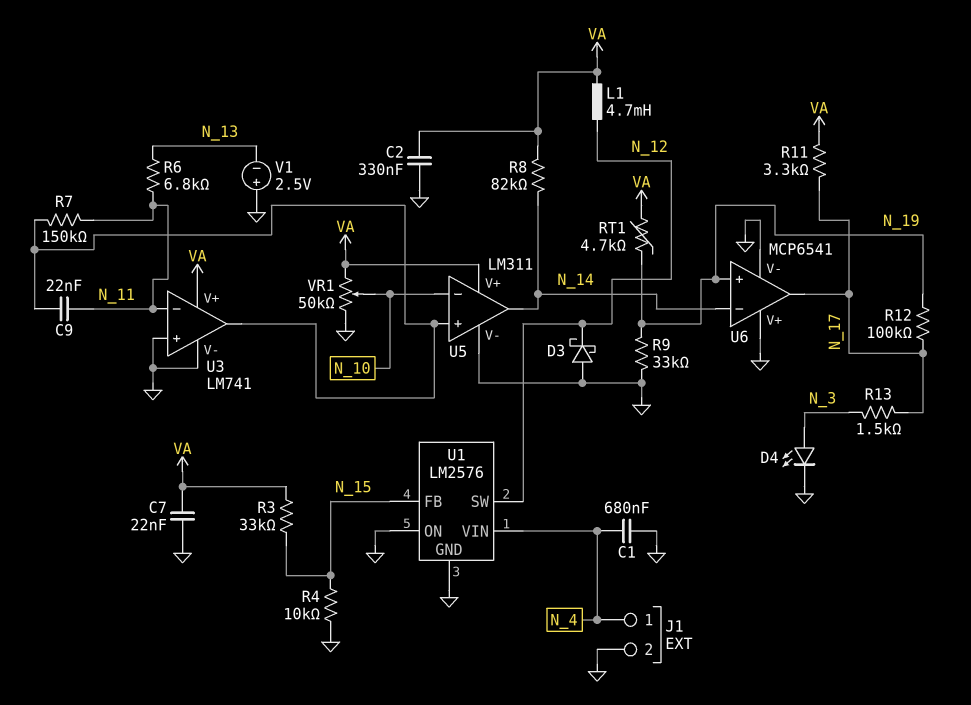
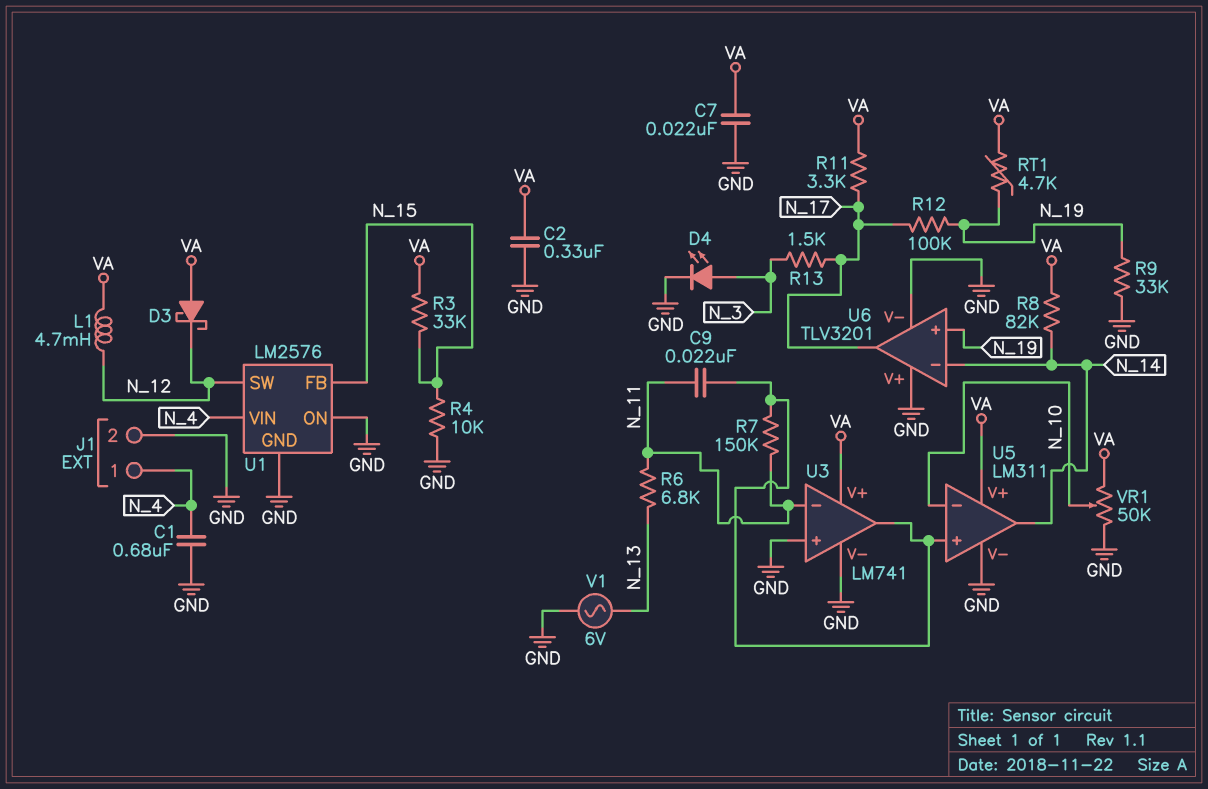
D3: schottky (A GND, K N_12) -> schottky (A VA, K N_12)
U6: MCP6541 -> TLV3201
V1: 2.5V (plus GND, minus N_13) -> AC 6V (GND, N_13)

